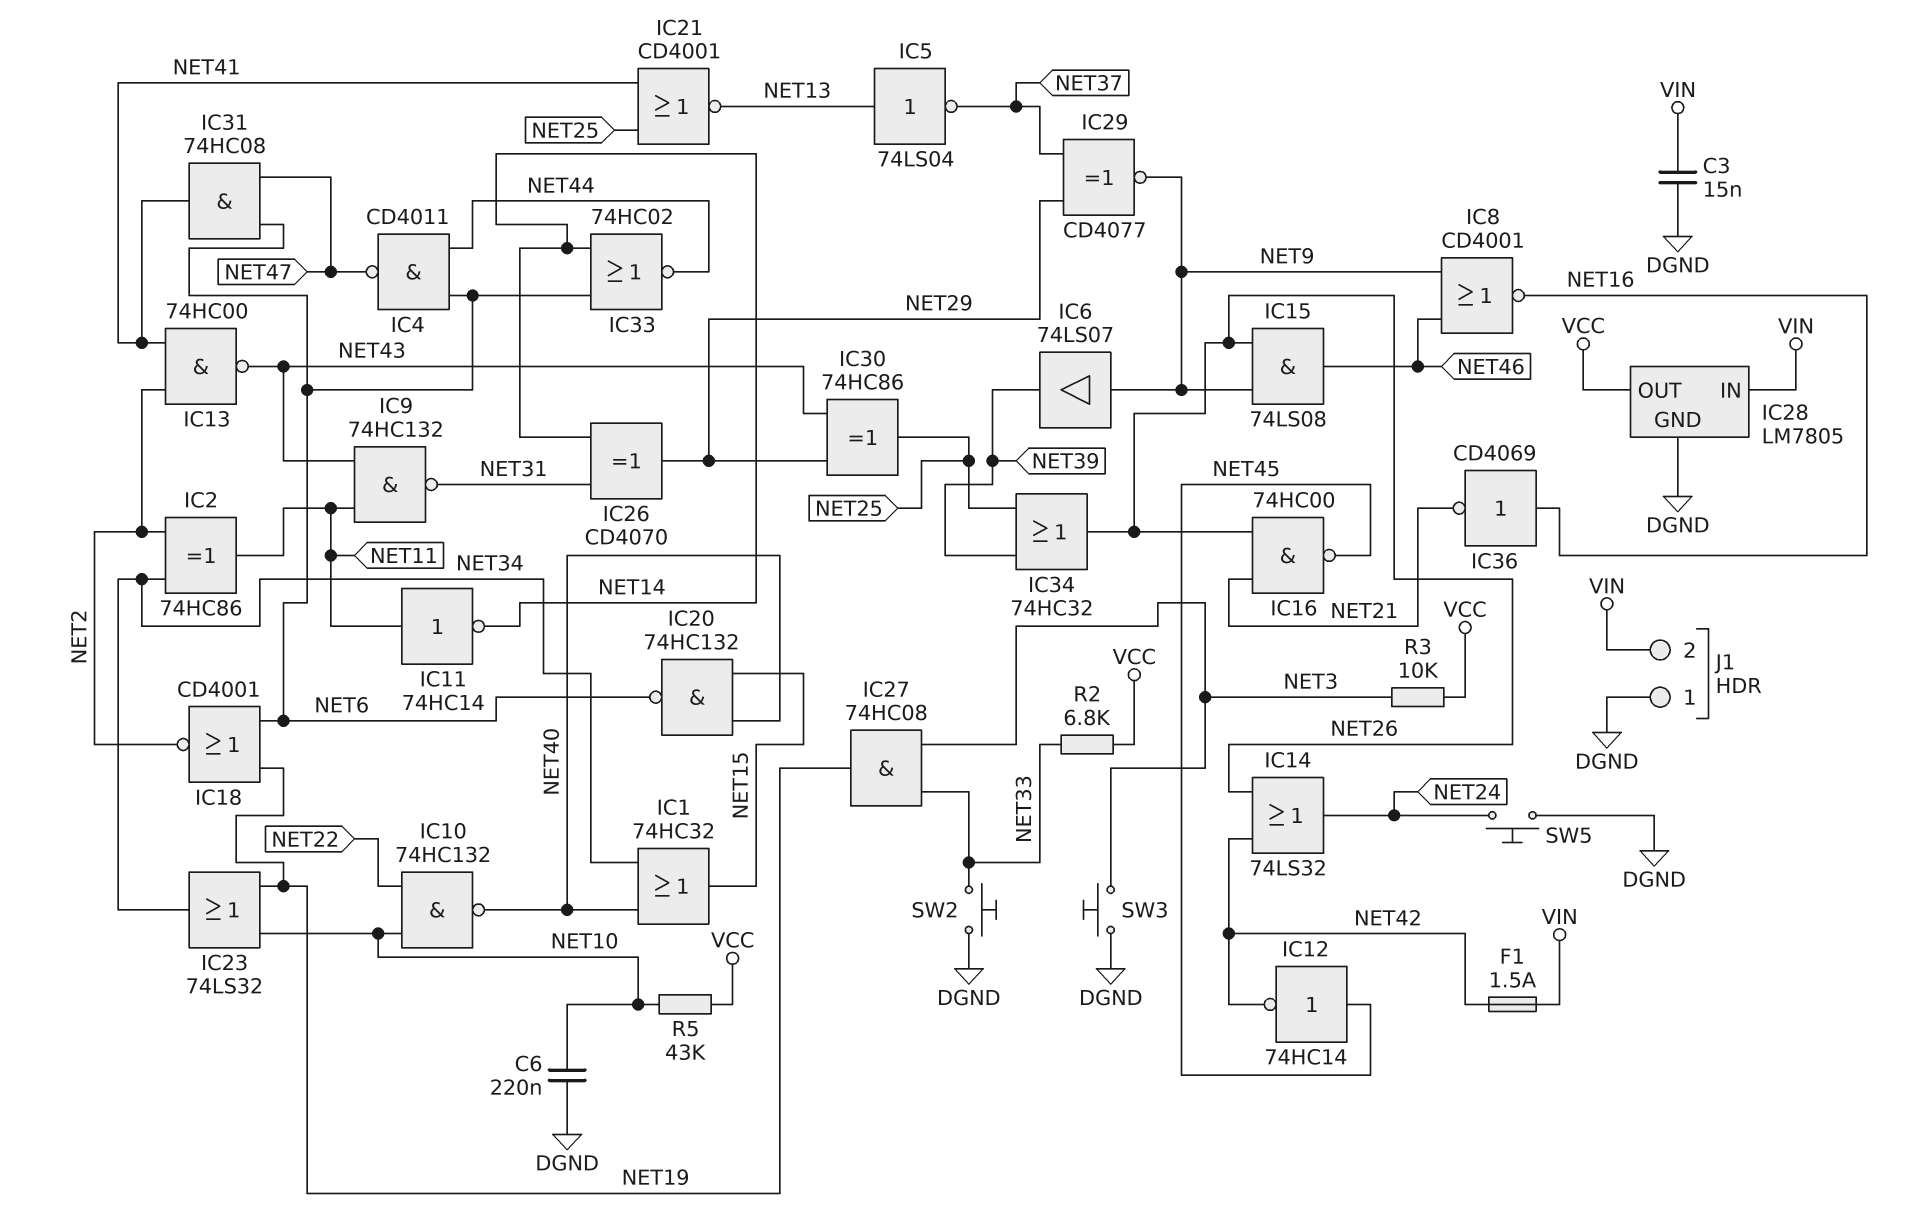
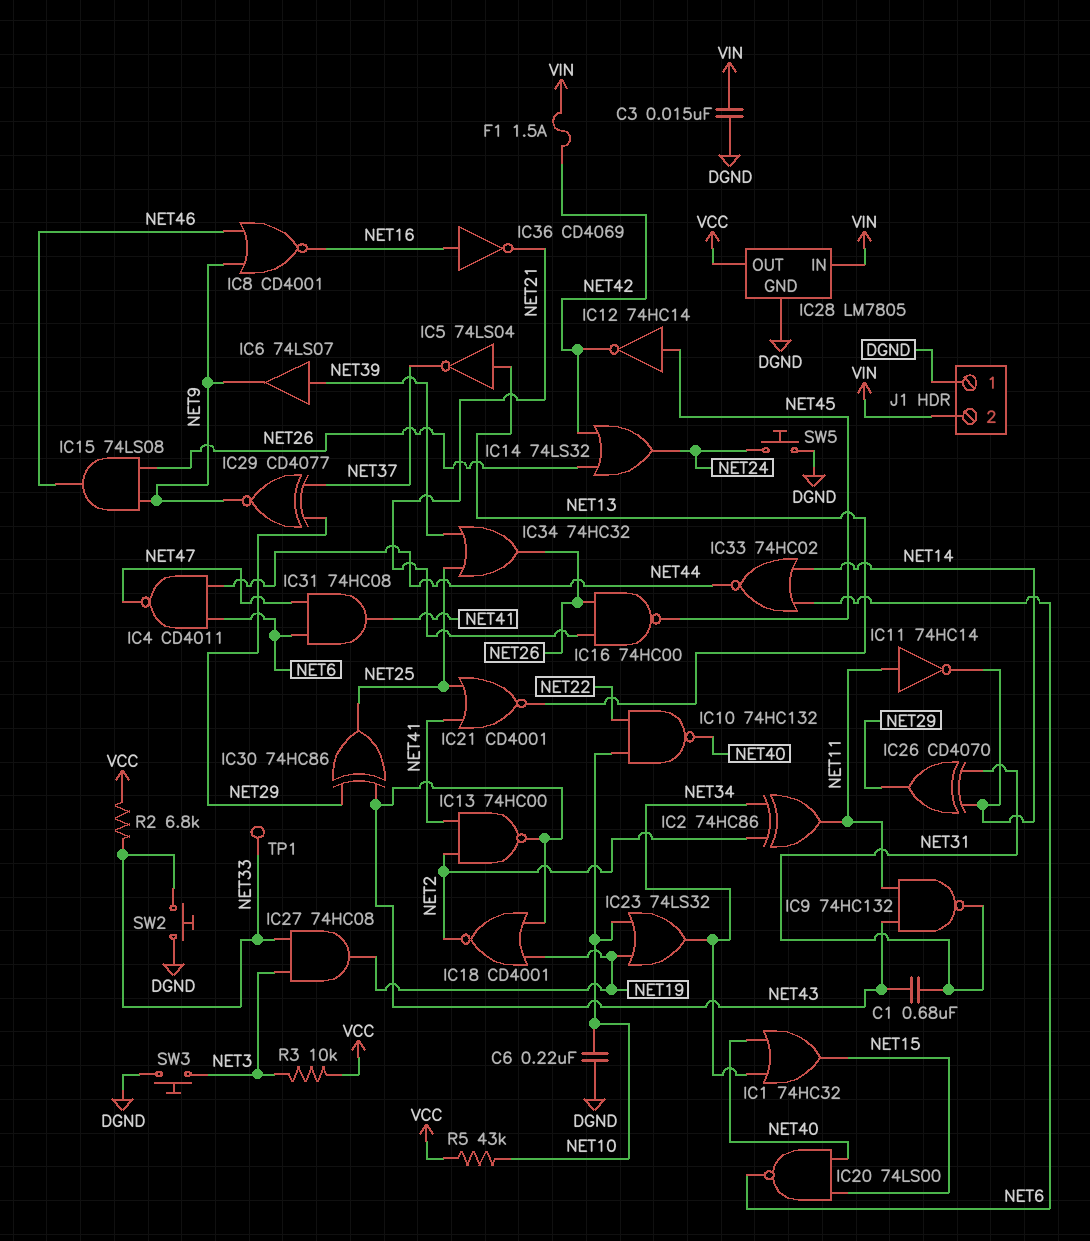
C1: none -> 680nF (NET31, NET43)
IC6: buffer 74LS07 (in NET9, out NET39) -> buffer 74LS07 (in NET39, out NET9)
IC18: NOR CD4001 (in NET6, in NET19, out NET2) -> NOR CD4001 (in NET19, in NET43, out NET2)
IC20: NAND 74HC132 (in NET15, in NET40, out NET6) -> NAND 74LS00 (in NET15, in NET40, out NET6)
TP1: none -> test point (NET33)

